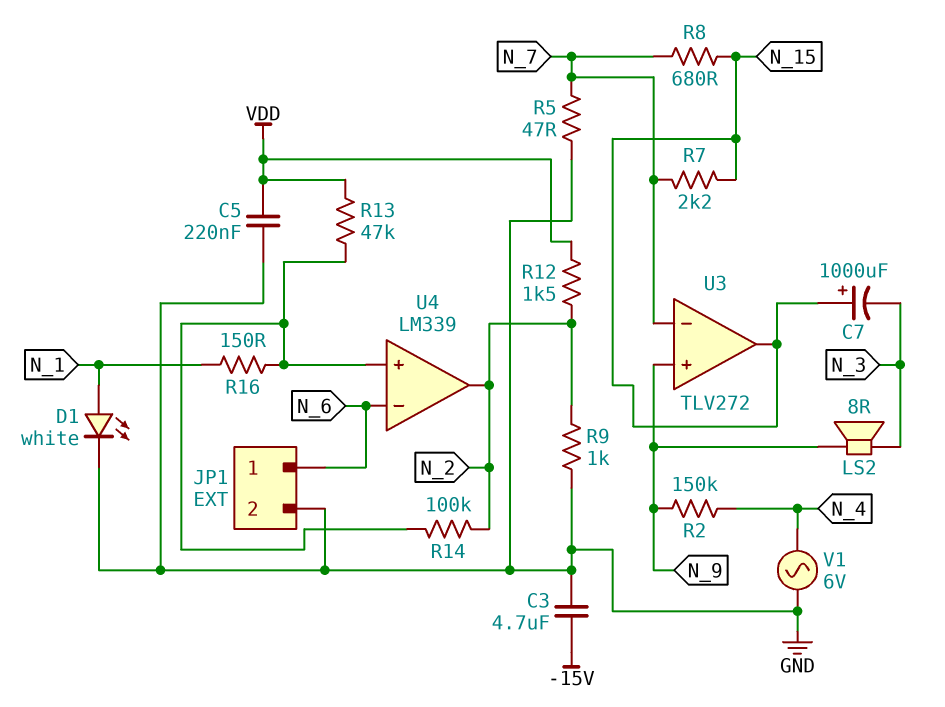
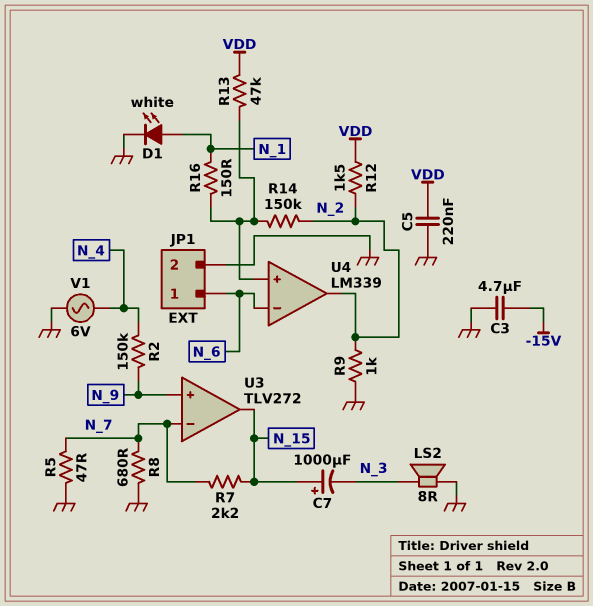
LS2: speaker 8R (N_3, N_9) -> speaker 8R (GND, N_3)
R8: 680 (N_7, N_15) -> 680 (GND, N_7)
R14: 100k (N_2, U4/in+) -> 150k (N_2, U4/in+)

